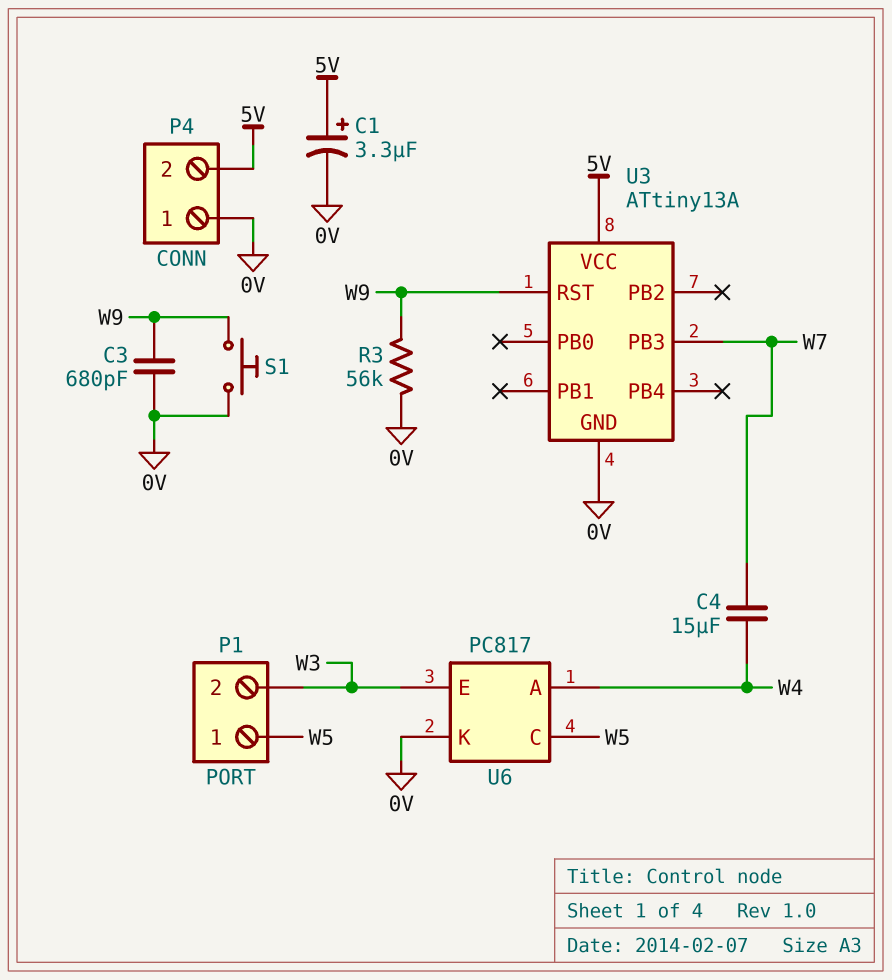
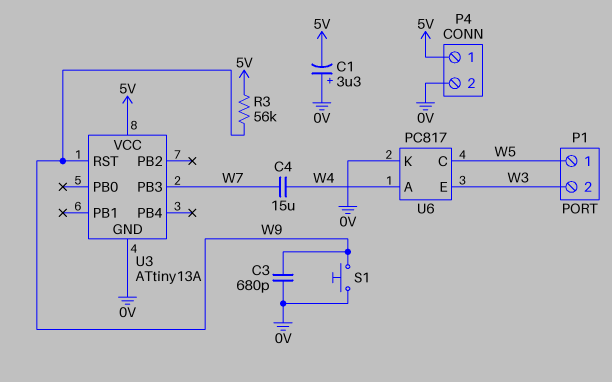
C1: 3.3uF (plus 5V, minus 0V) -> 3.3uF (plus 0V, minus 5V)
P4 pin 1: 0V -> 5V
P4 pin 2: 5V -> 0V
R3: 56k (0V, W9) -> 56k (5V, W9)

